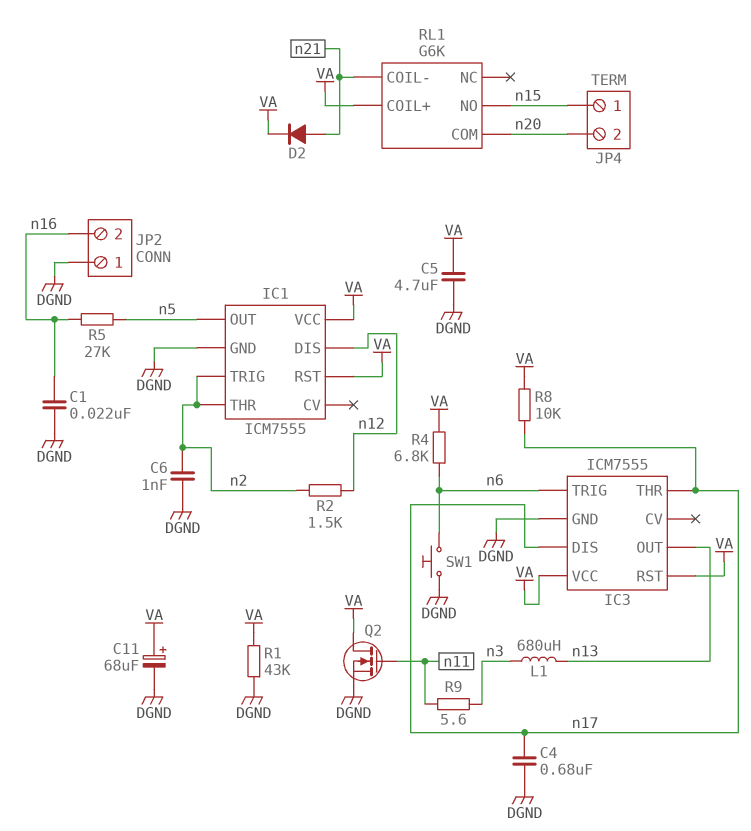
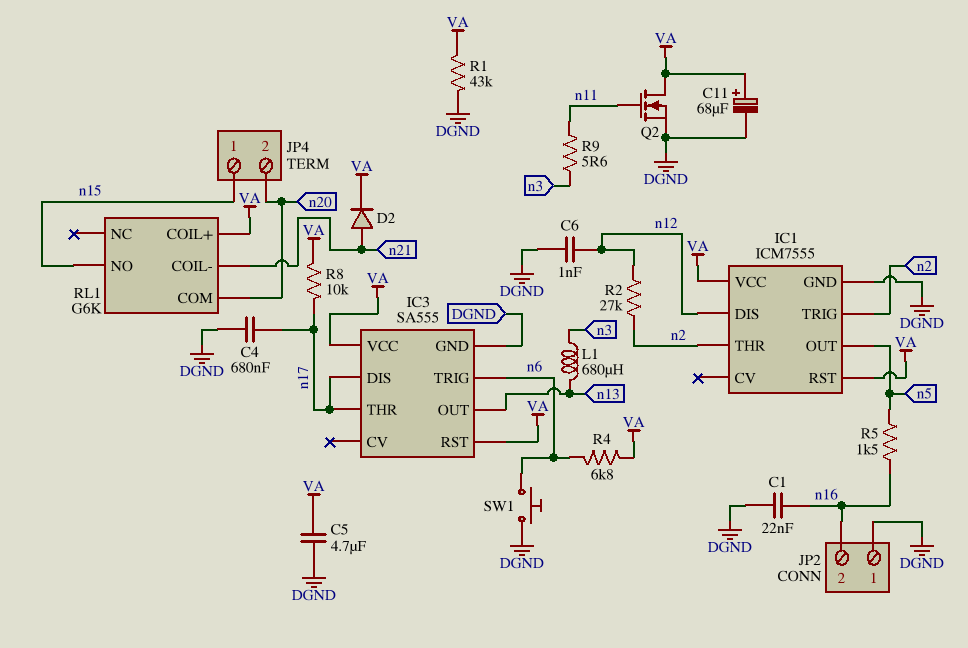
C6: 1nF (DGND, n2) -> 1nF (DGND, n12)
IC3: ICM7555 -> SA555
R2: 1.5k (n2, n12) -> 27k (n2, n12)
R5: 27k (n5, n16) -> 1.5k (n5, n16)

